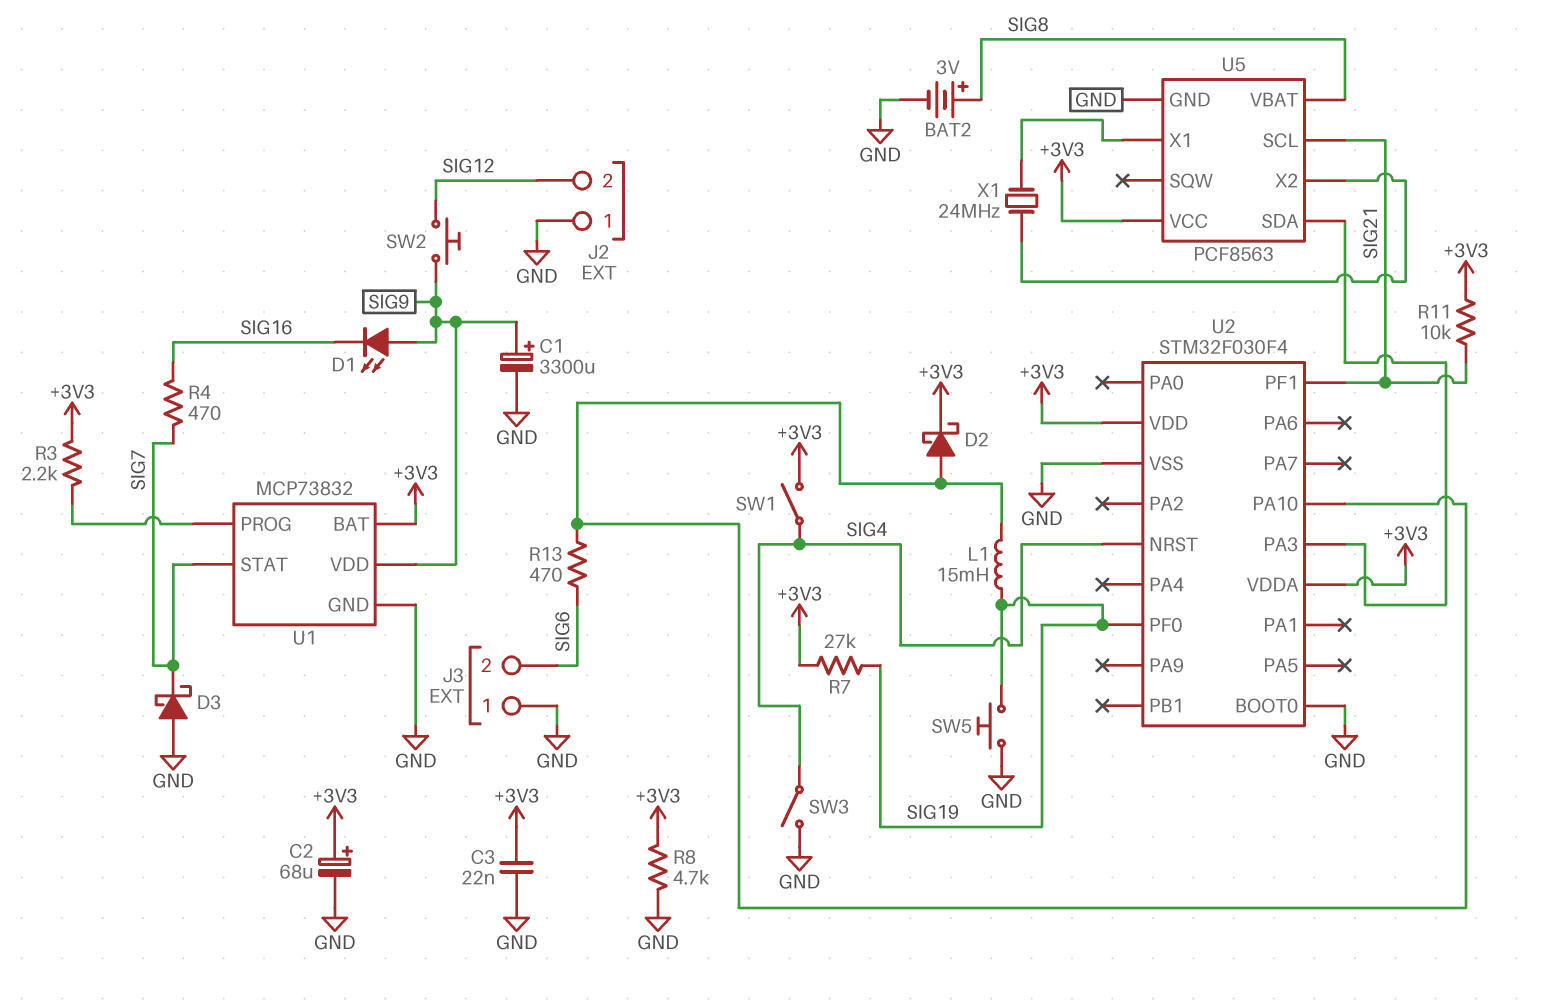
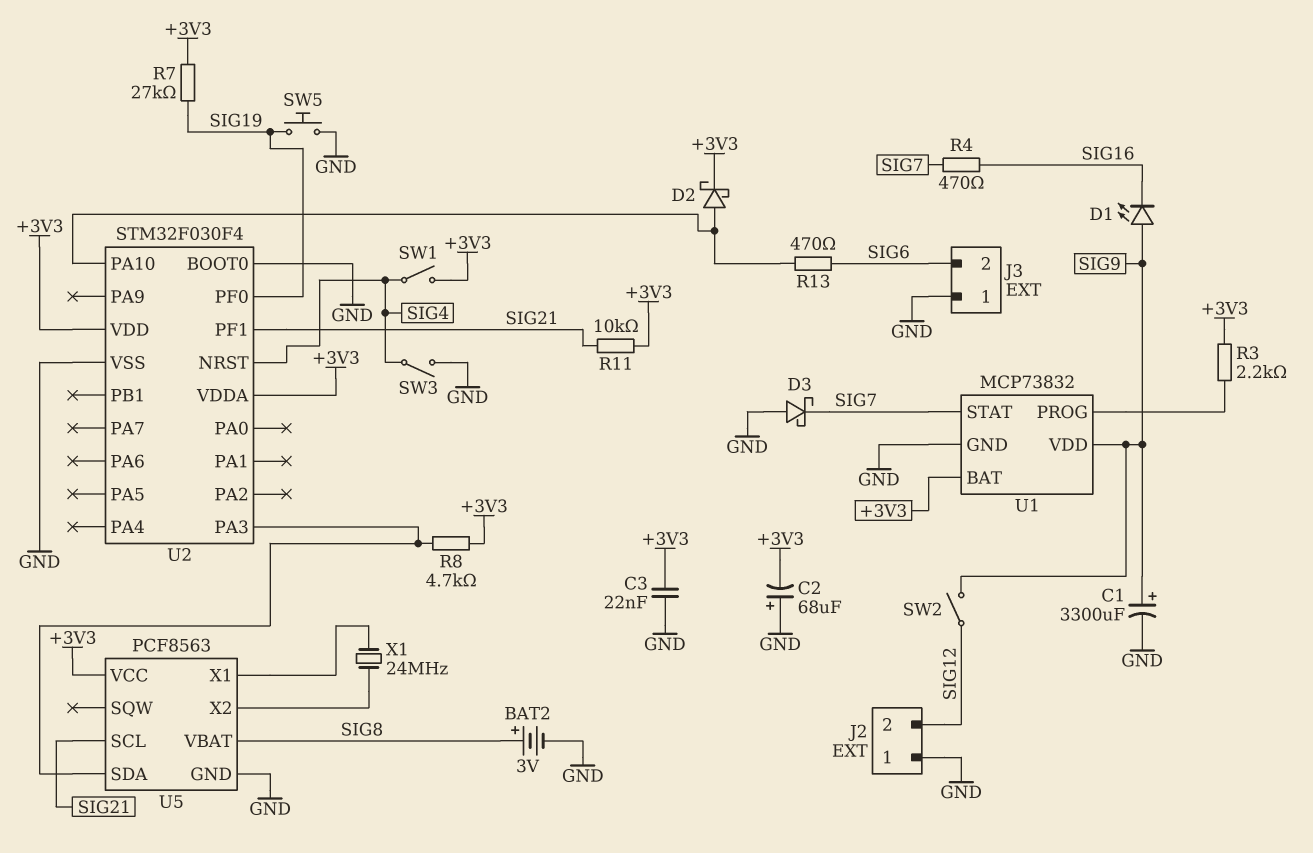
C2: 68uF (plus +3V3, minus GND) -> 68uF (plus GND, minus +3V3)
L1: 15mH (SIG19, U2/PA10) -> none
R8: 4.7k (+3V3, GND) -> 4.7k (+3V3, U2/PA3)
SW2: button (SIG9, SIG12) -> switch (SIG9, SIG12)

